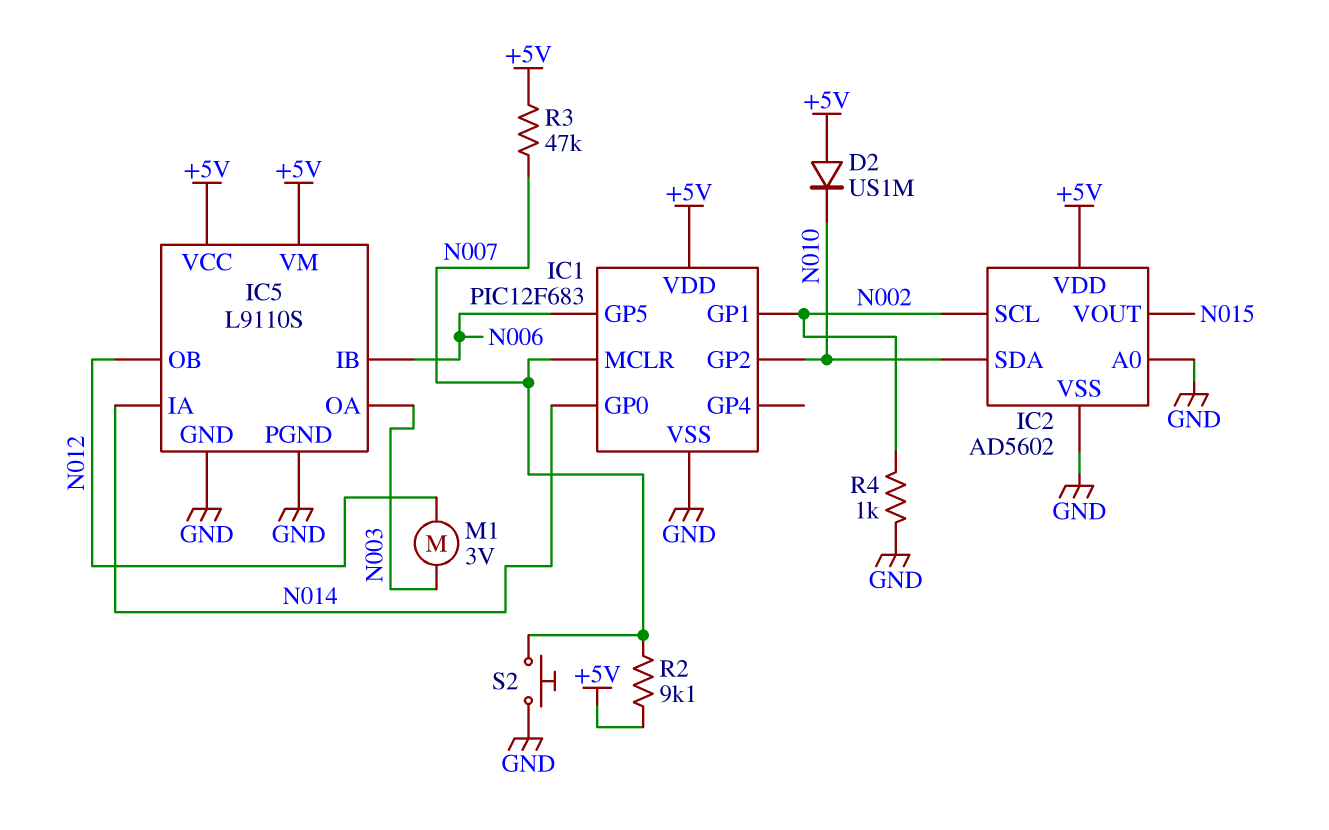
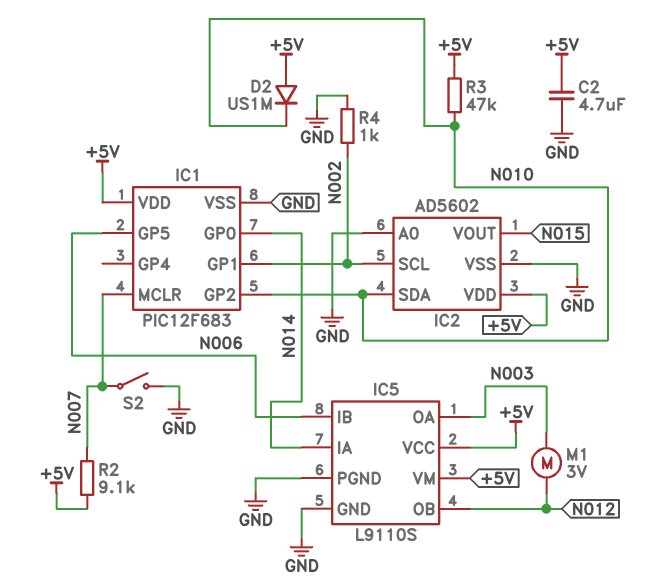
C2: none -> 4.7uF (+5V, GND)
R3: 47k (+5V, N007) -> 47k (+5V, N010)
S2: button (GND, N007) -> switch (GND, N007)

